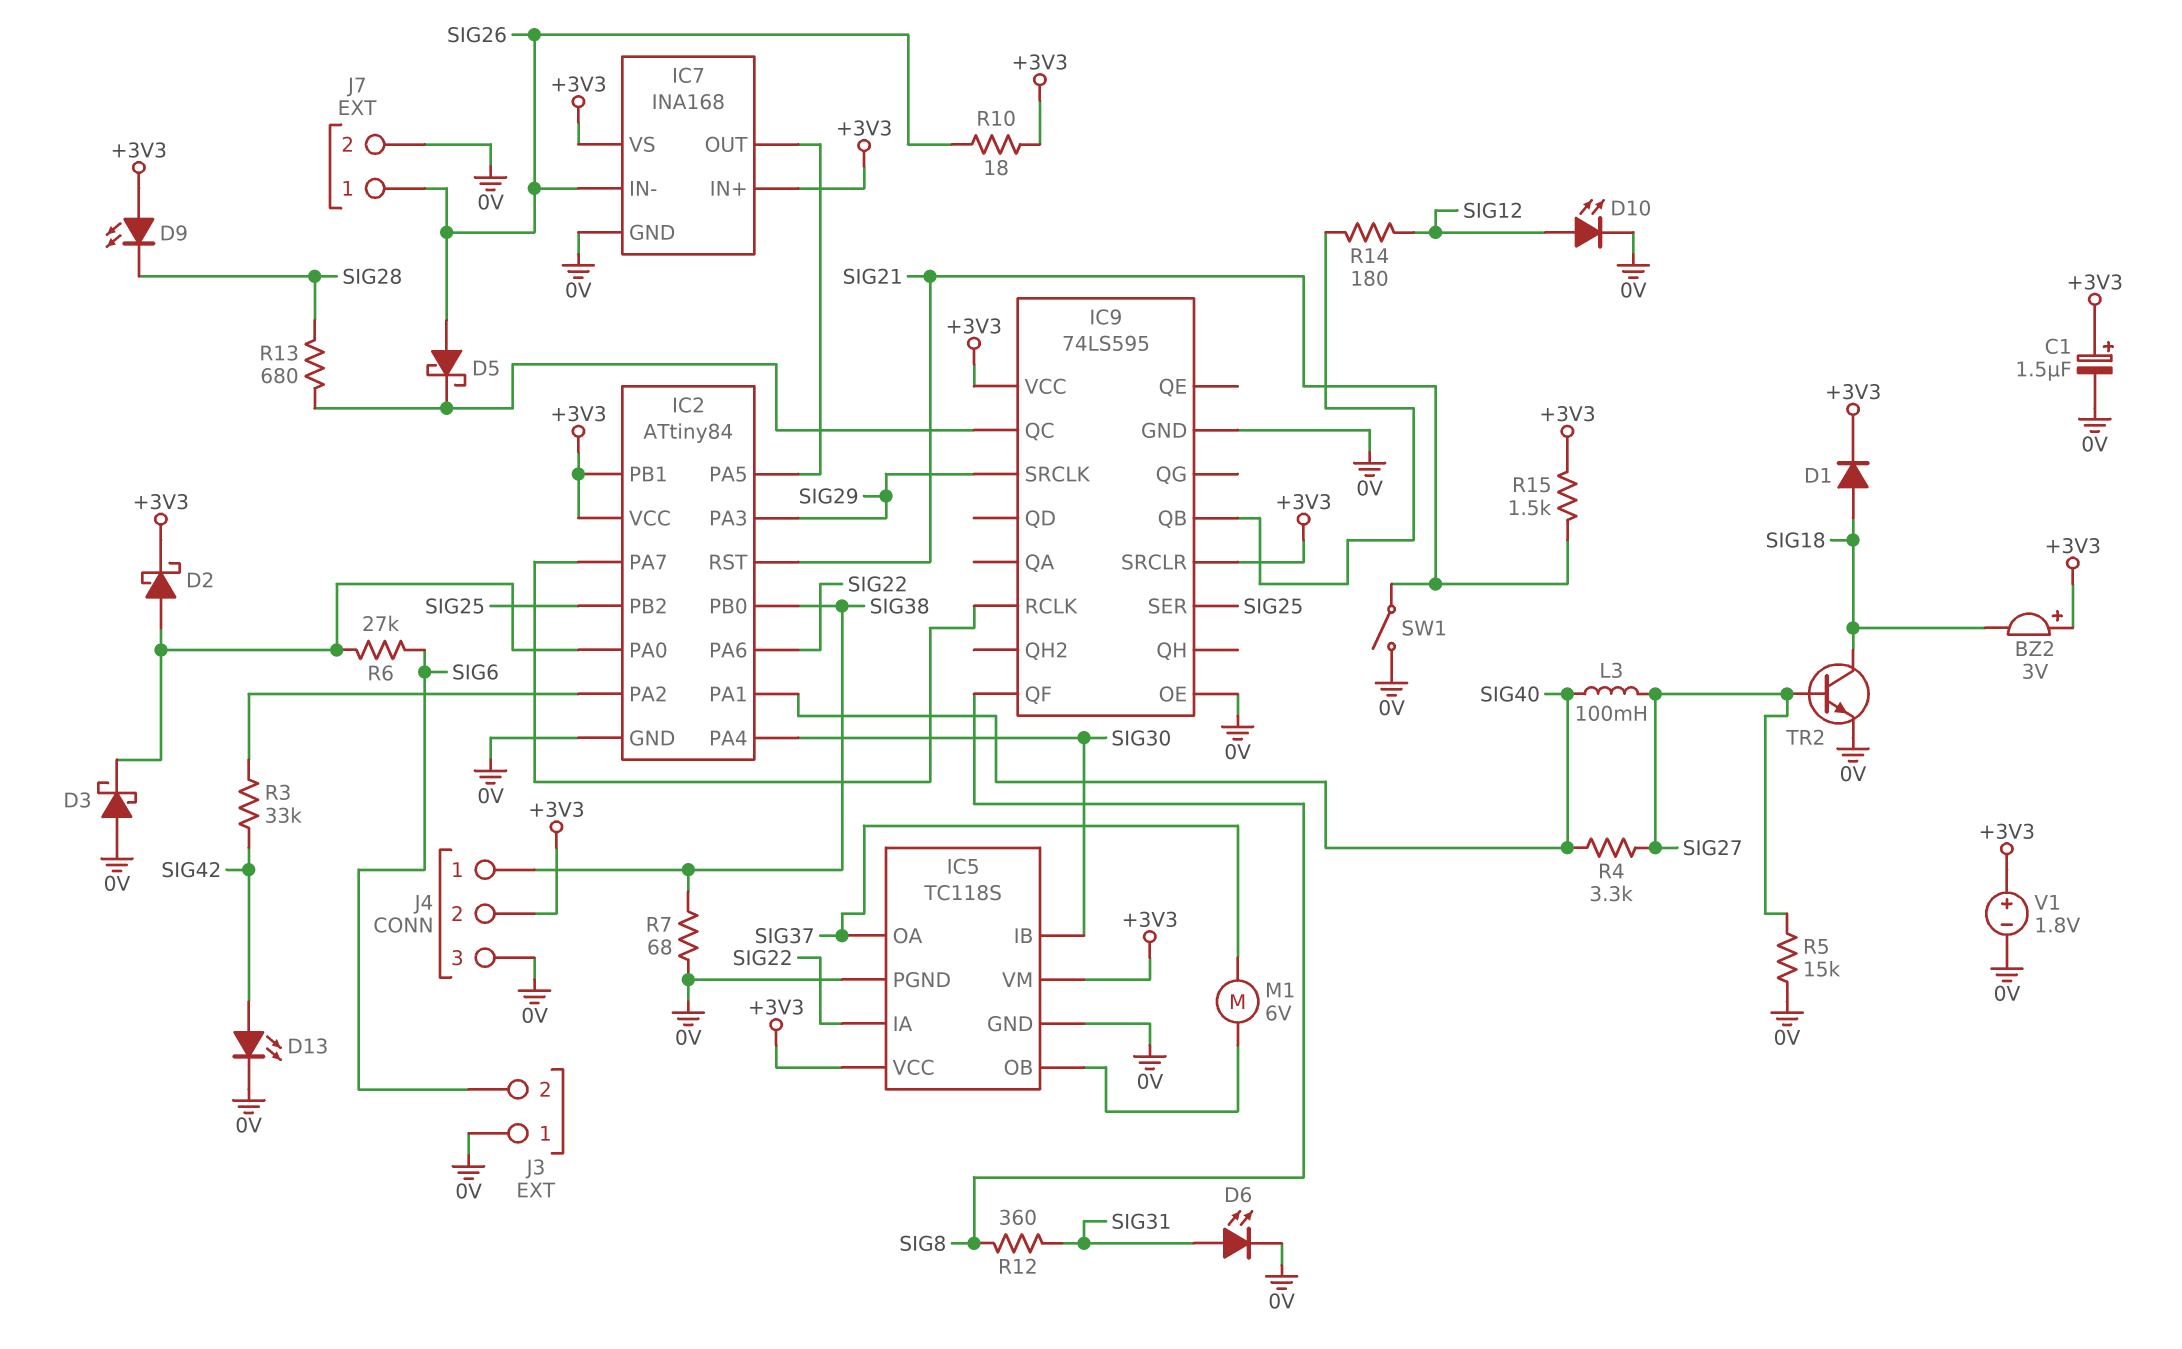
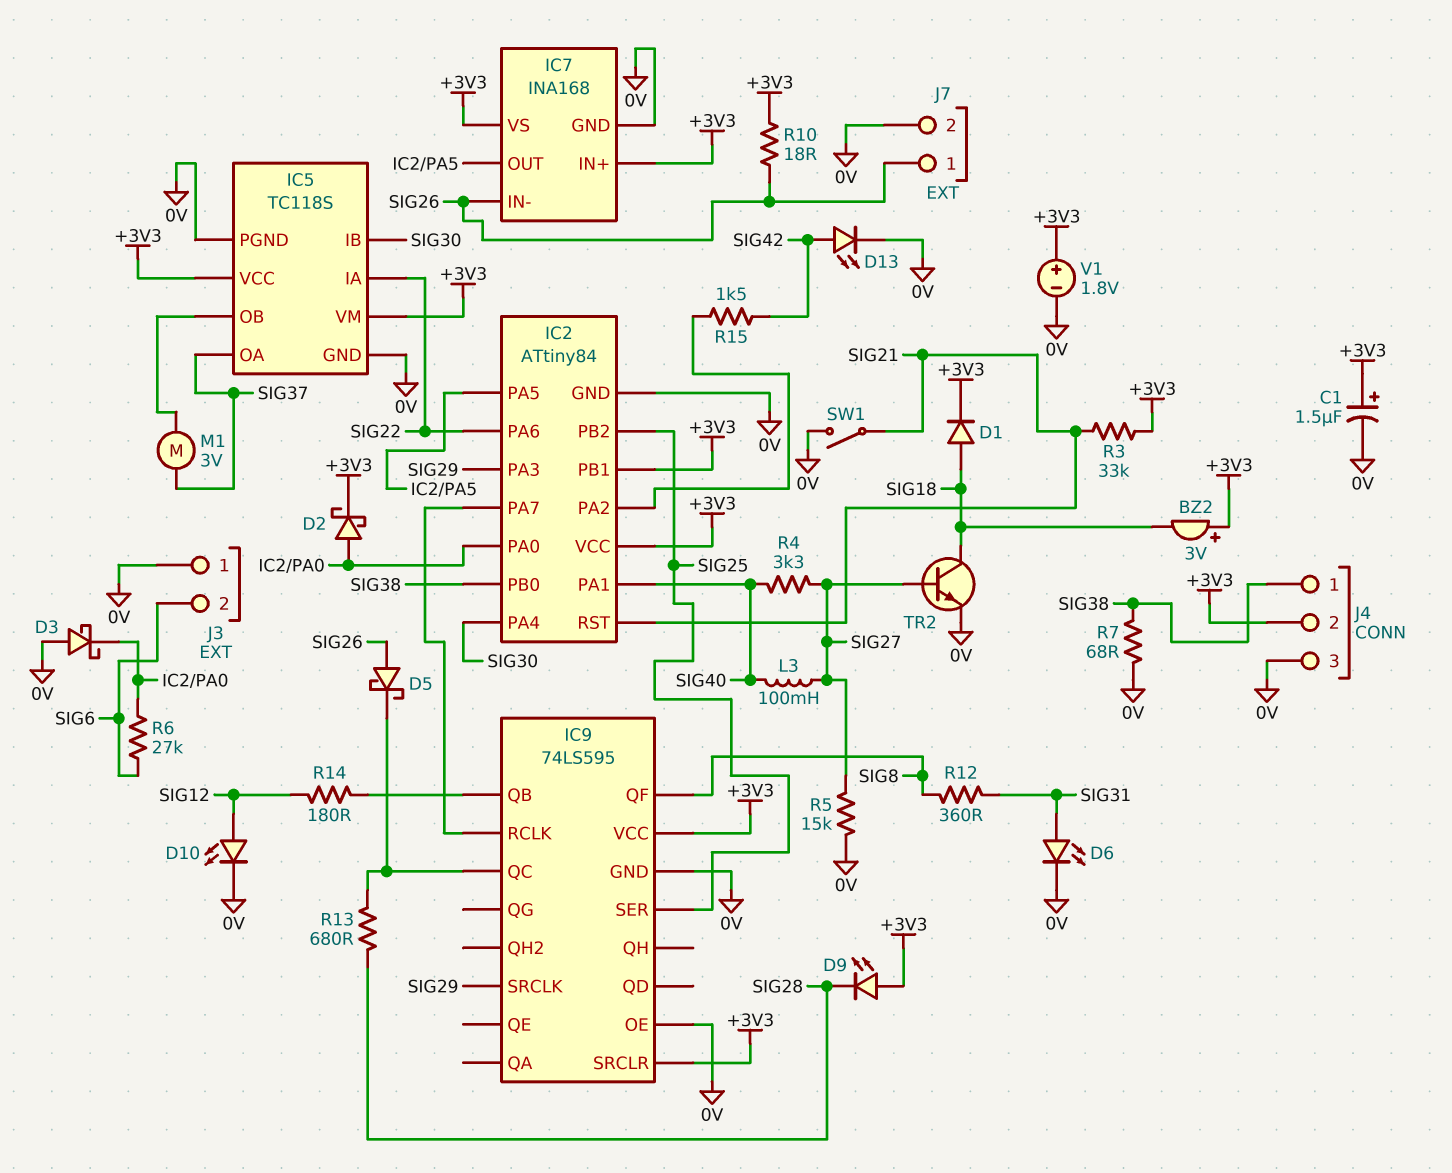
M1: motor 6V (IC5/OB, SIG37) -> motor 3V (IC5/OB, SIG37)
R3: 33k (IC2/PA2, SIG42) -> 33k (+3V3, SIG21)
R15: 1.5k (+3V3, SIG21) -> 1.5k (IC2/PA2, SIG42)

